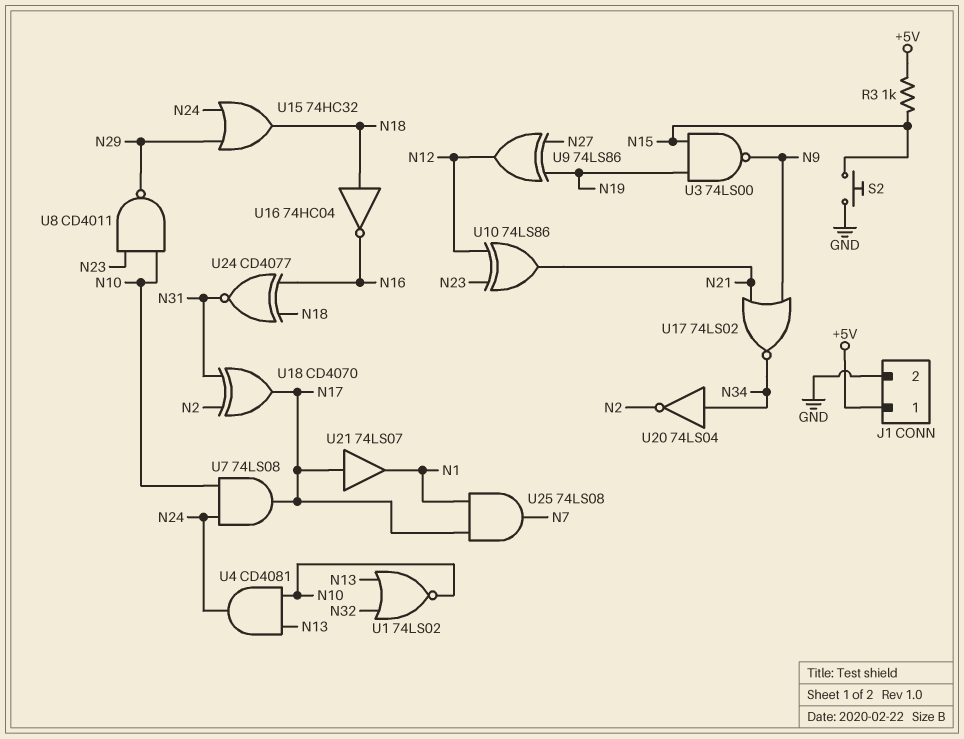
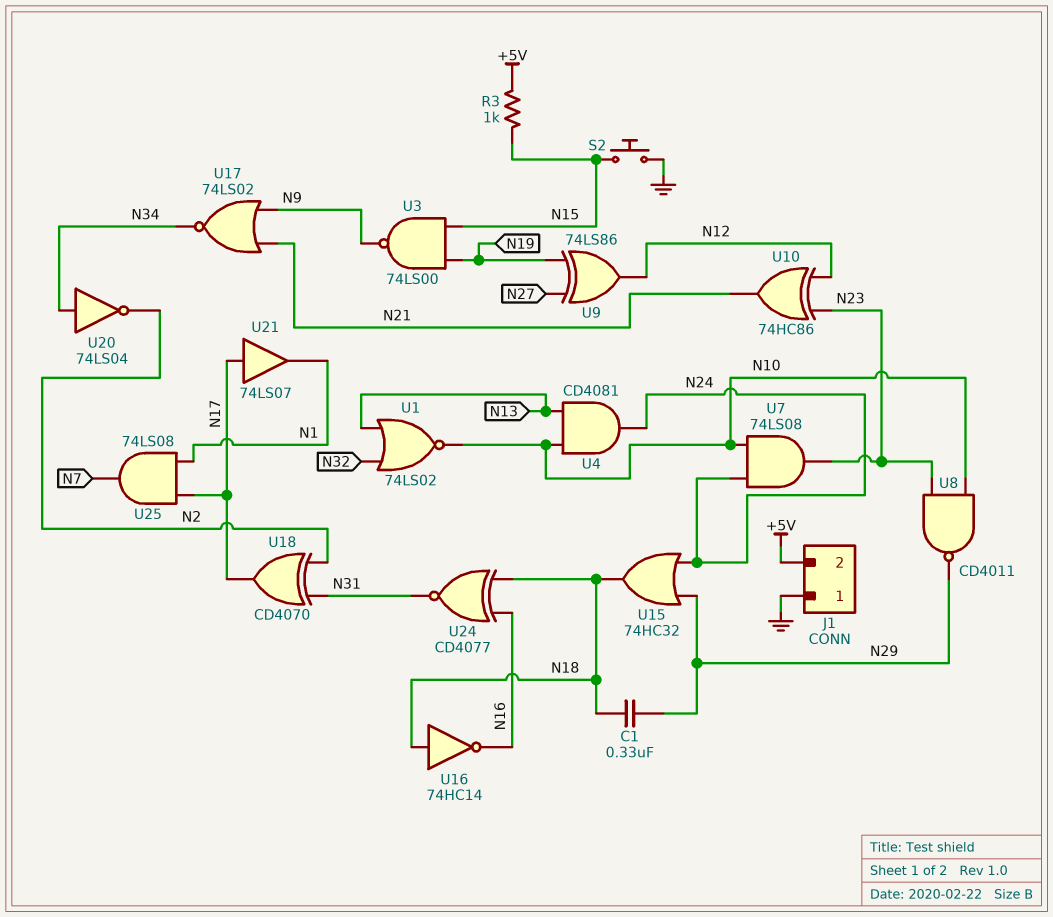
C1: none -> 330nF (N18, N29)
J1 pin 1: +5V -> GND
J1 pin 2: GND -> +5V
U7: AND 74LS08 (in N10, in N24, out N17) -> AND 74LS08 (in N10, in N24, out N23)
U10: XOR 74LS86 (in N12, in N23, out N21) -> XOR 74HC86 (in N12, in N23, out N21)
U16: NOT 74HC04 (in N18, out N16) -> NOT 74HC14 (in N18, out N16)

